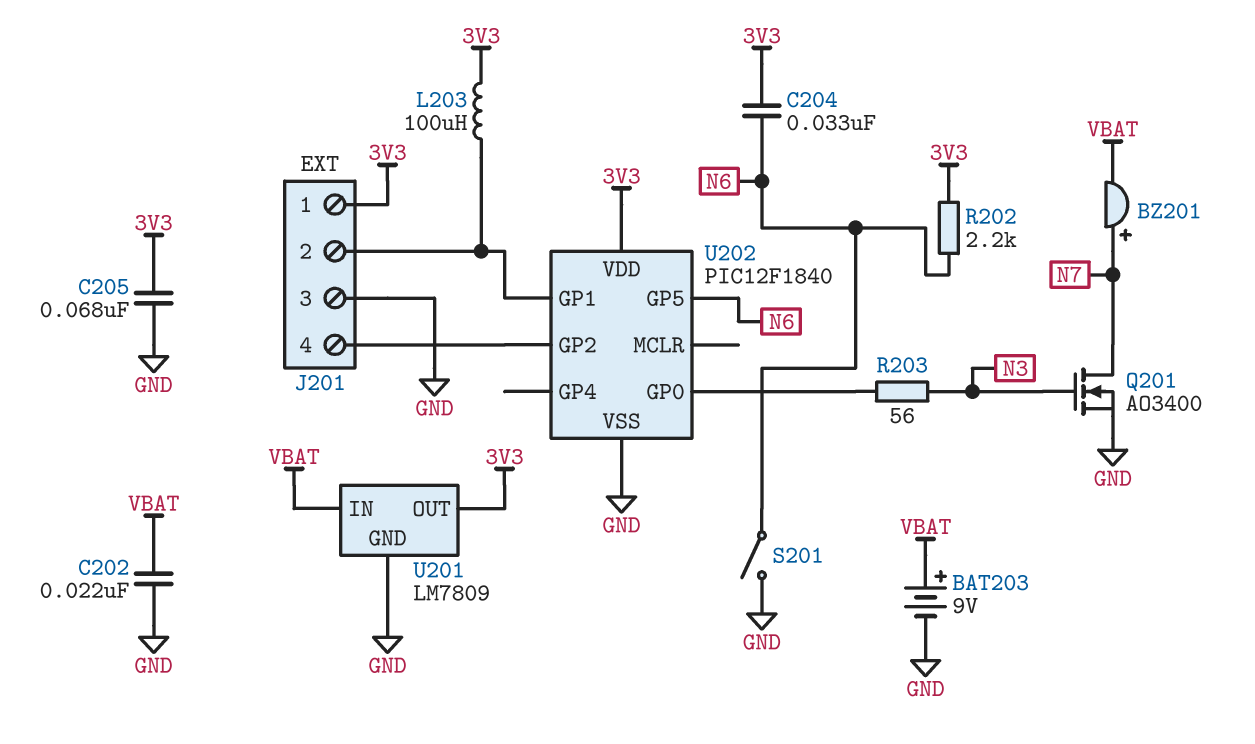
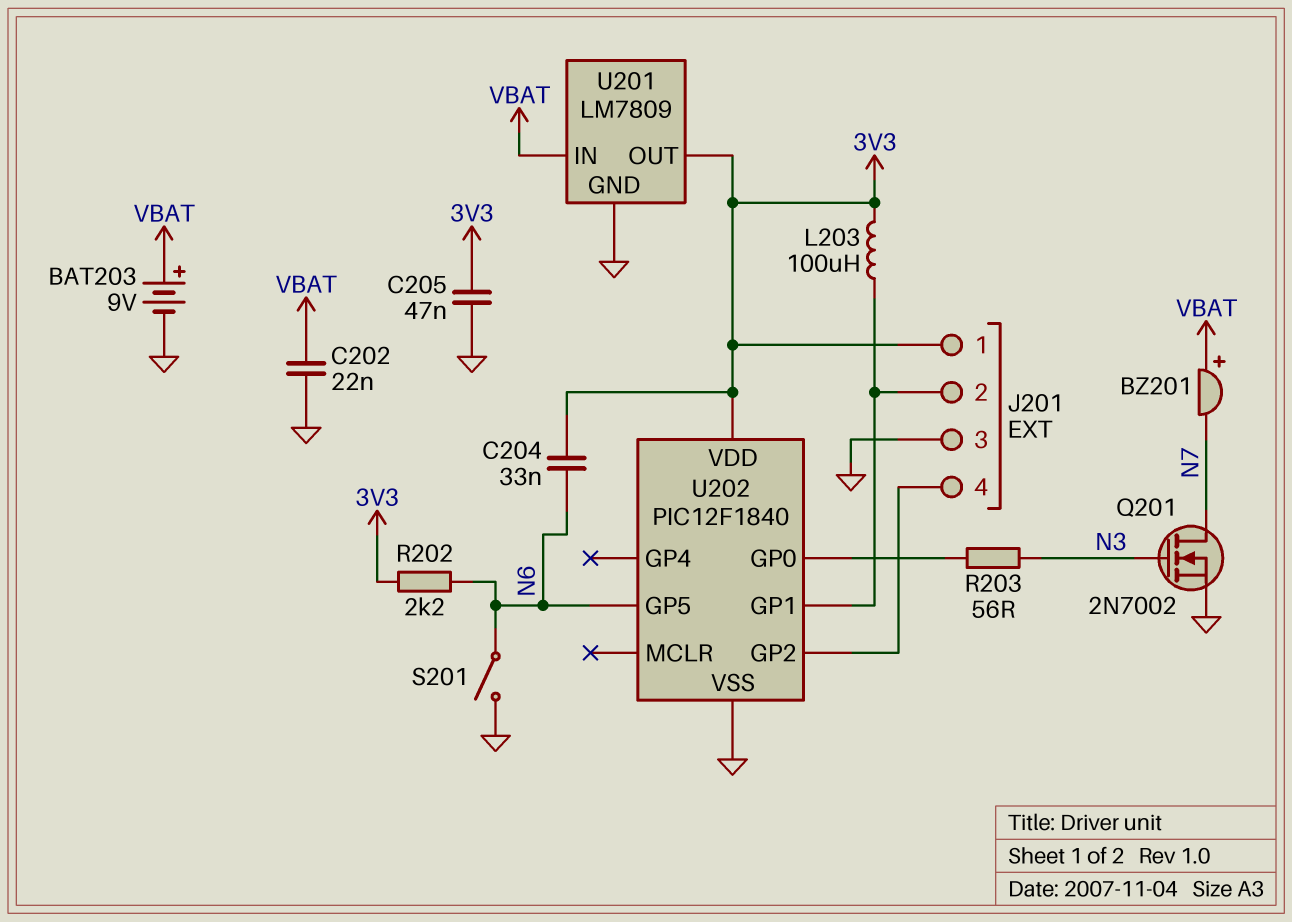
BZ201: buzzer (plus N7, minus VBAT) -> buzzer (plus VBAT, minus N7)
C205: 68nF (3V3, GND) -> 47nF (3V3, GND)
Q201: NMOS AO3400 (G N3, D N7, S GND) -> NMOS 2N7002 (G N3, D N7, S GND)

